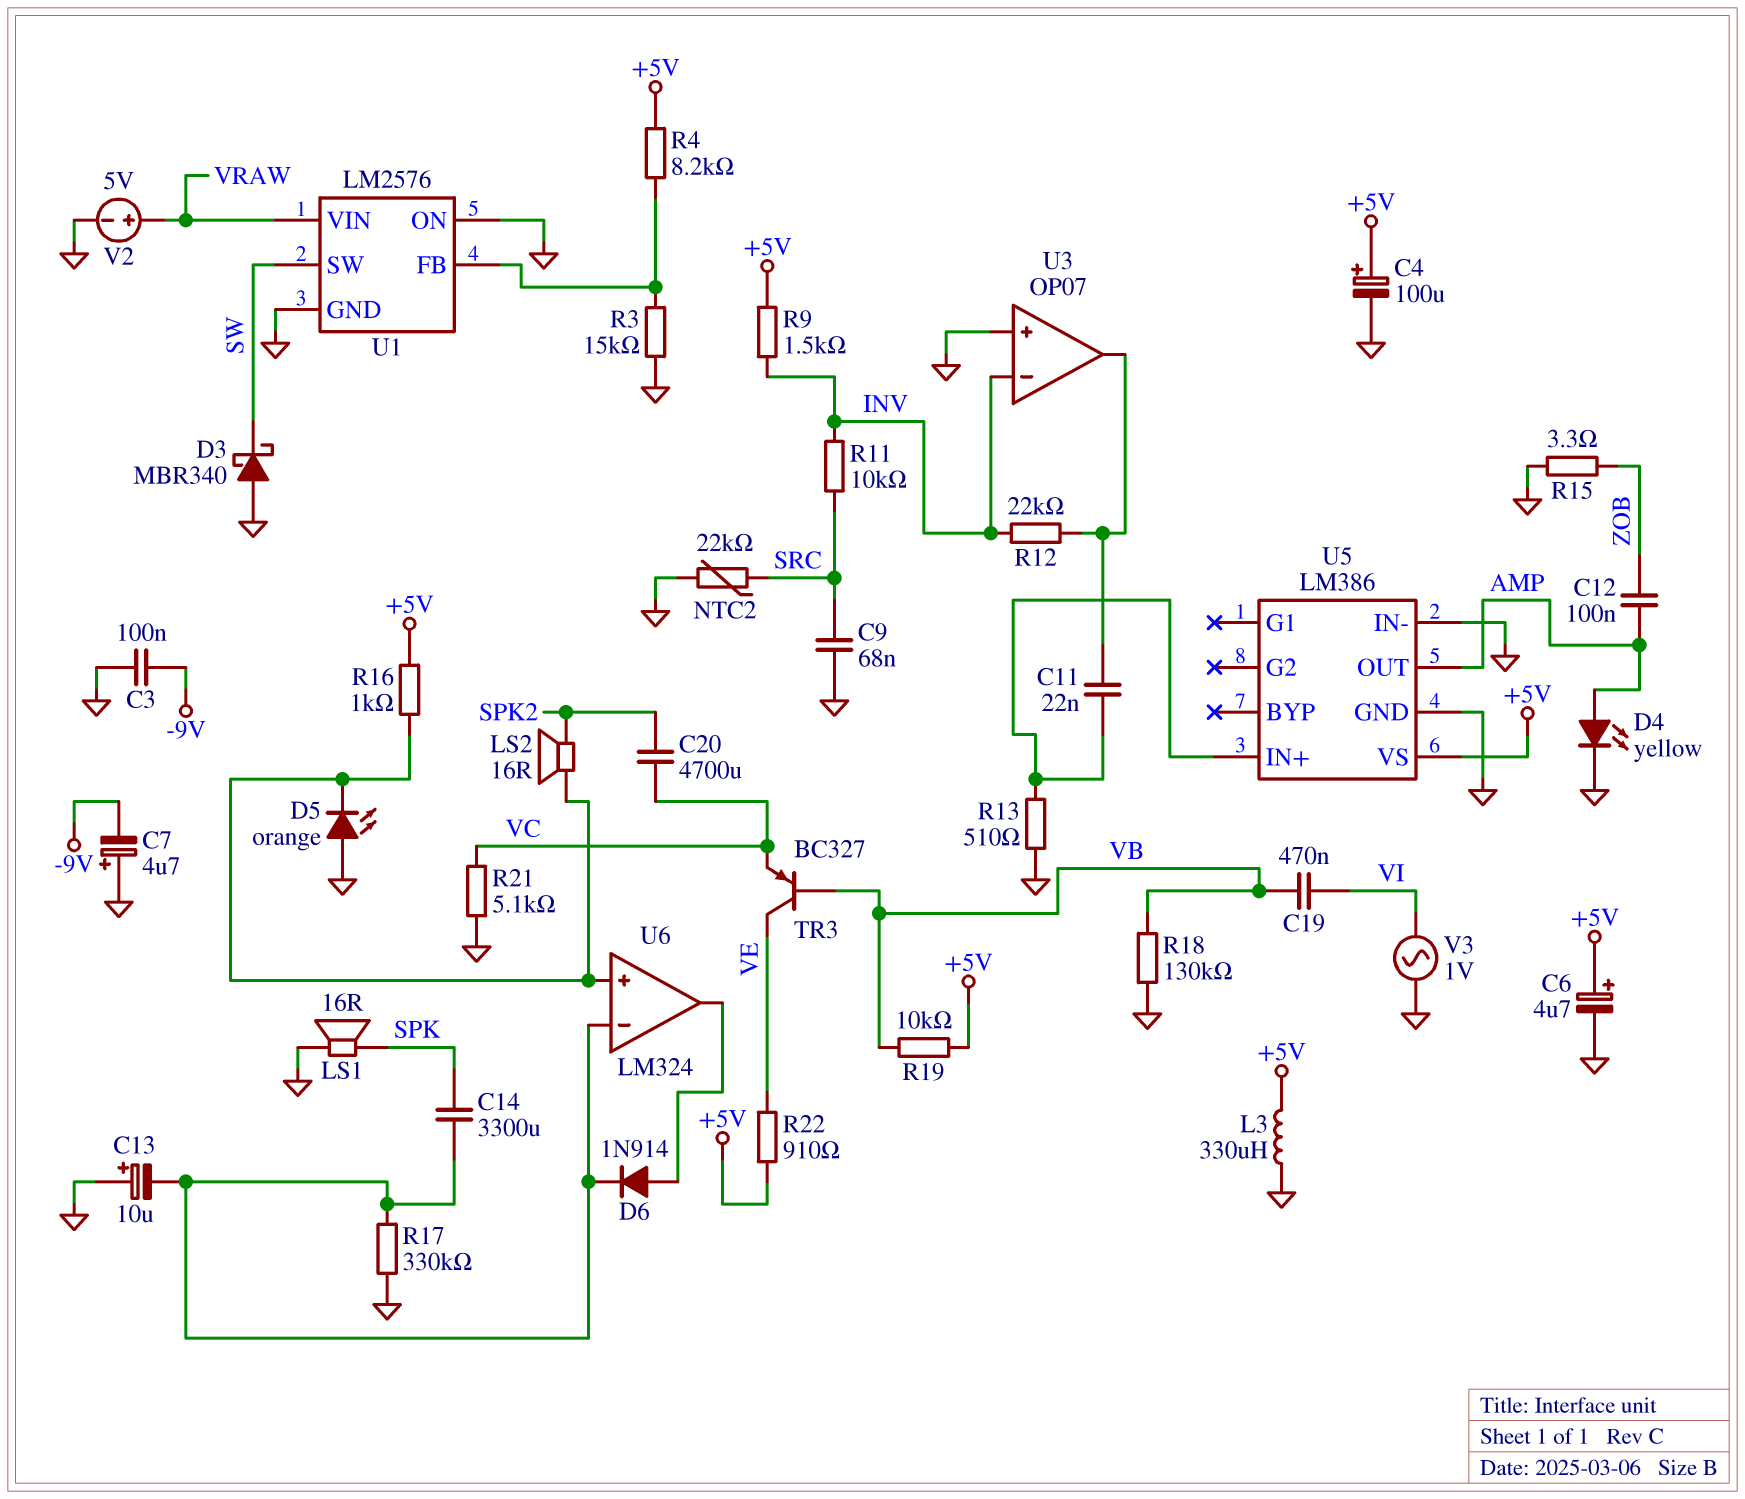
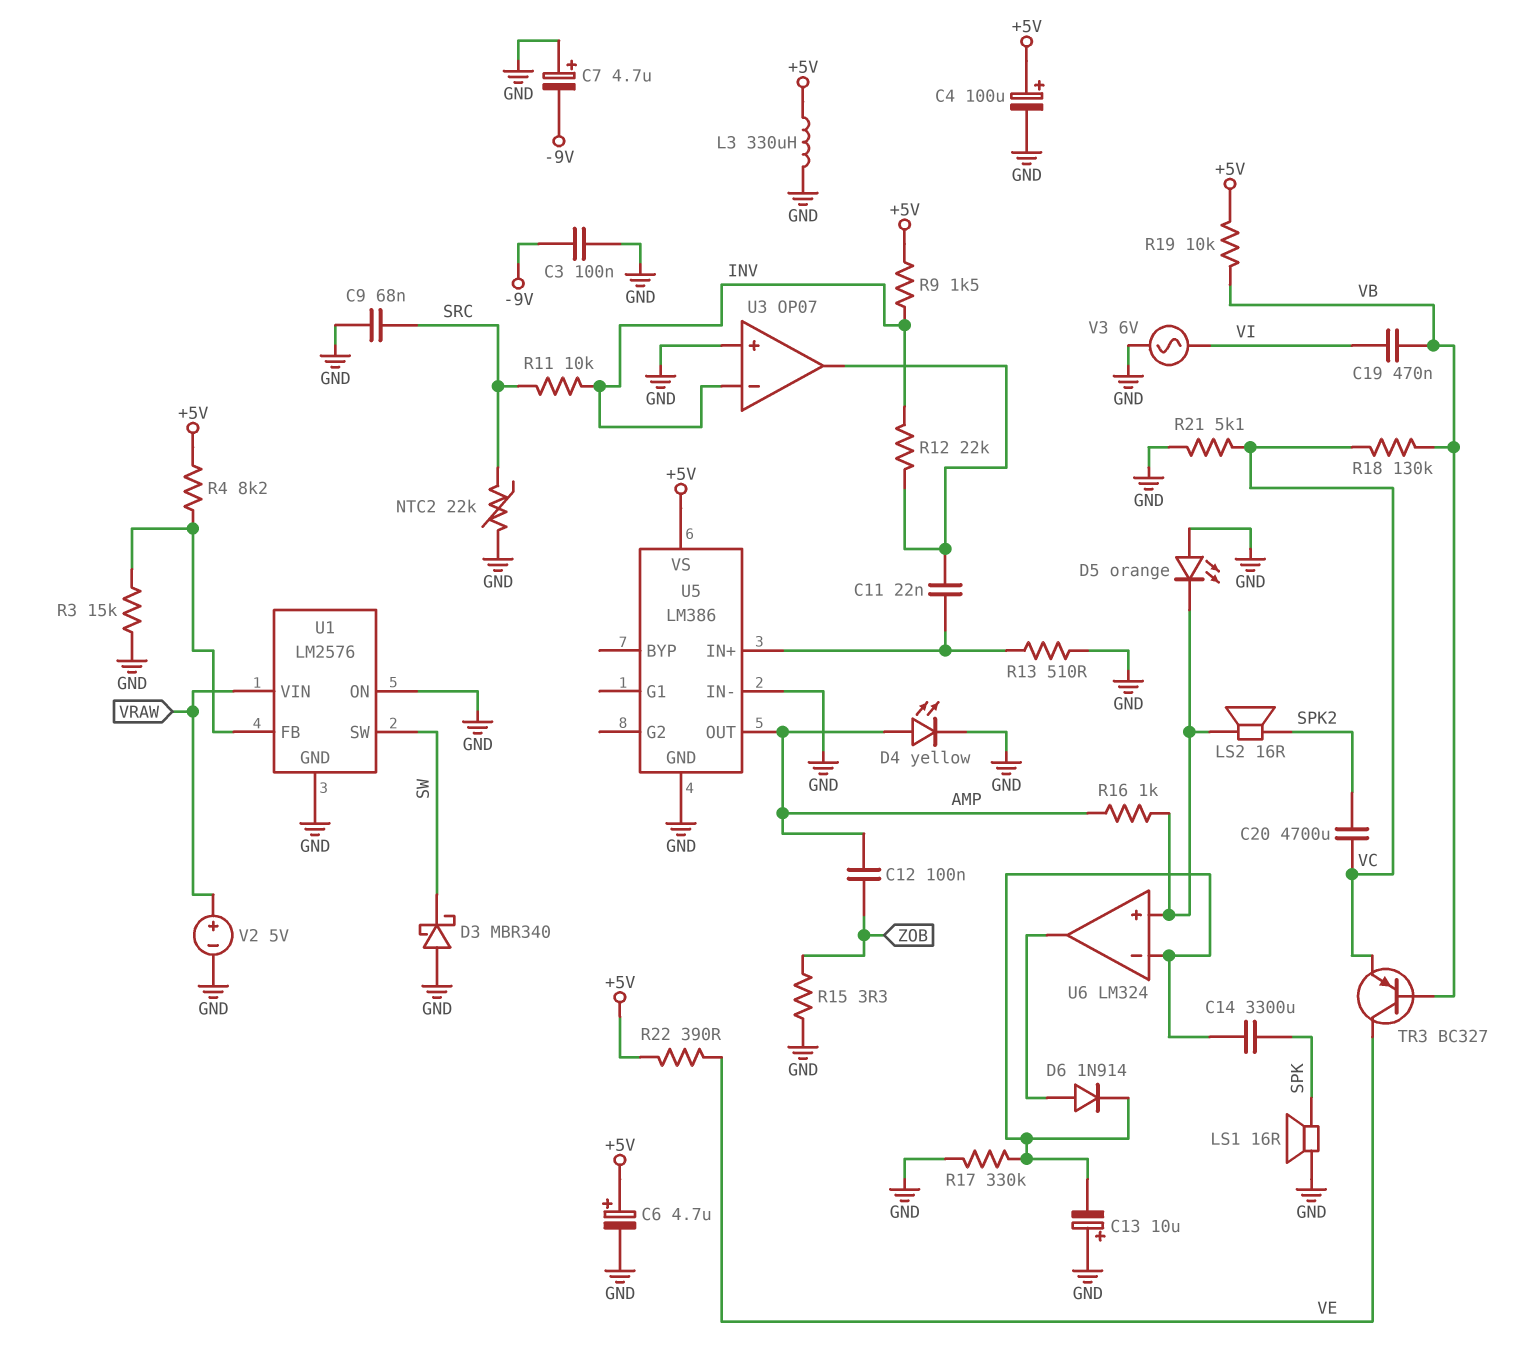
R16: 1k (+5V, U6/in+) -> 1k (AMP, U6/in+)
R18: 130k (GND, VB) -> 130k (VB, VC)
R22: 910 (+5V, VE) -> 390 (+5V, VE)
V3: AC 1V (GND, VI) -> AC 6V (GND, VI)

